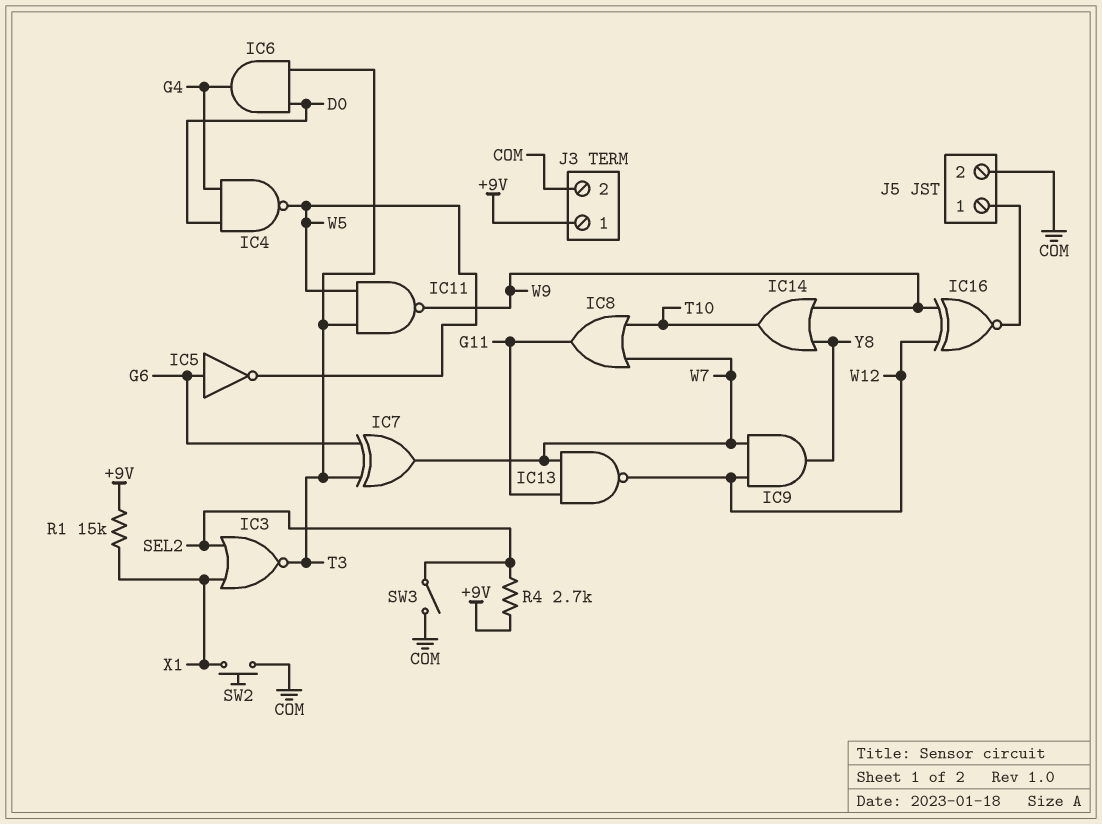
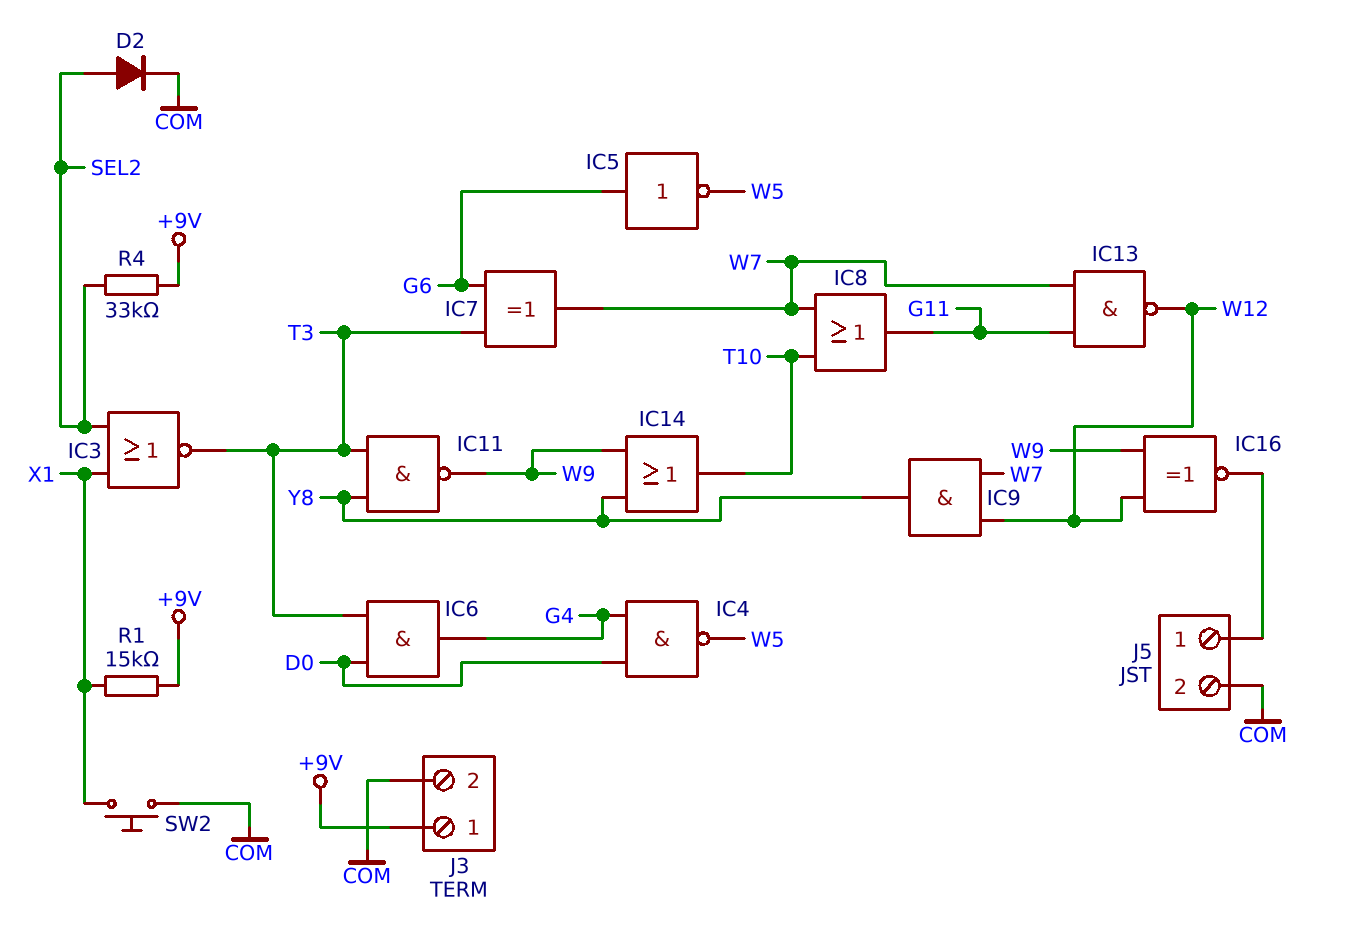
D2: none -> diode (A SEL2, K COM)
IC11: NAND (in T3, in W5, out W9) -> NAND (in T3, in Y8, out W9)
R4: 2.7k (+9V, SEL2) -> 33k (+9V, SEL2)
SW3: switch (COM, SEL2) -> none

